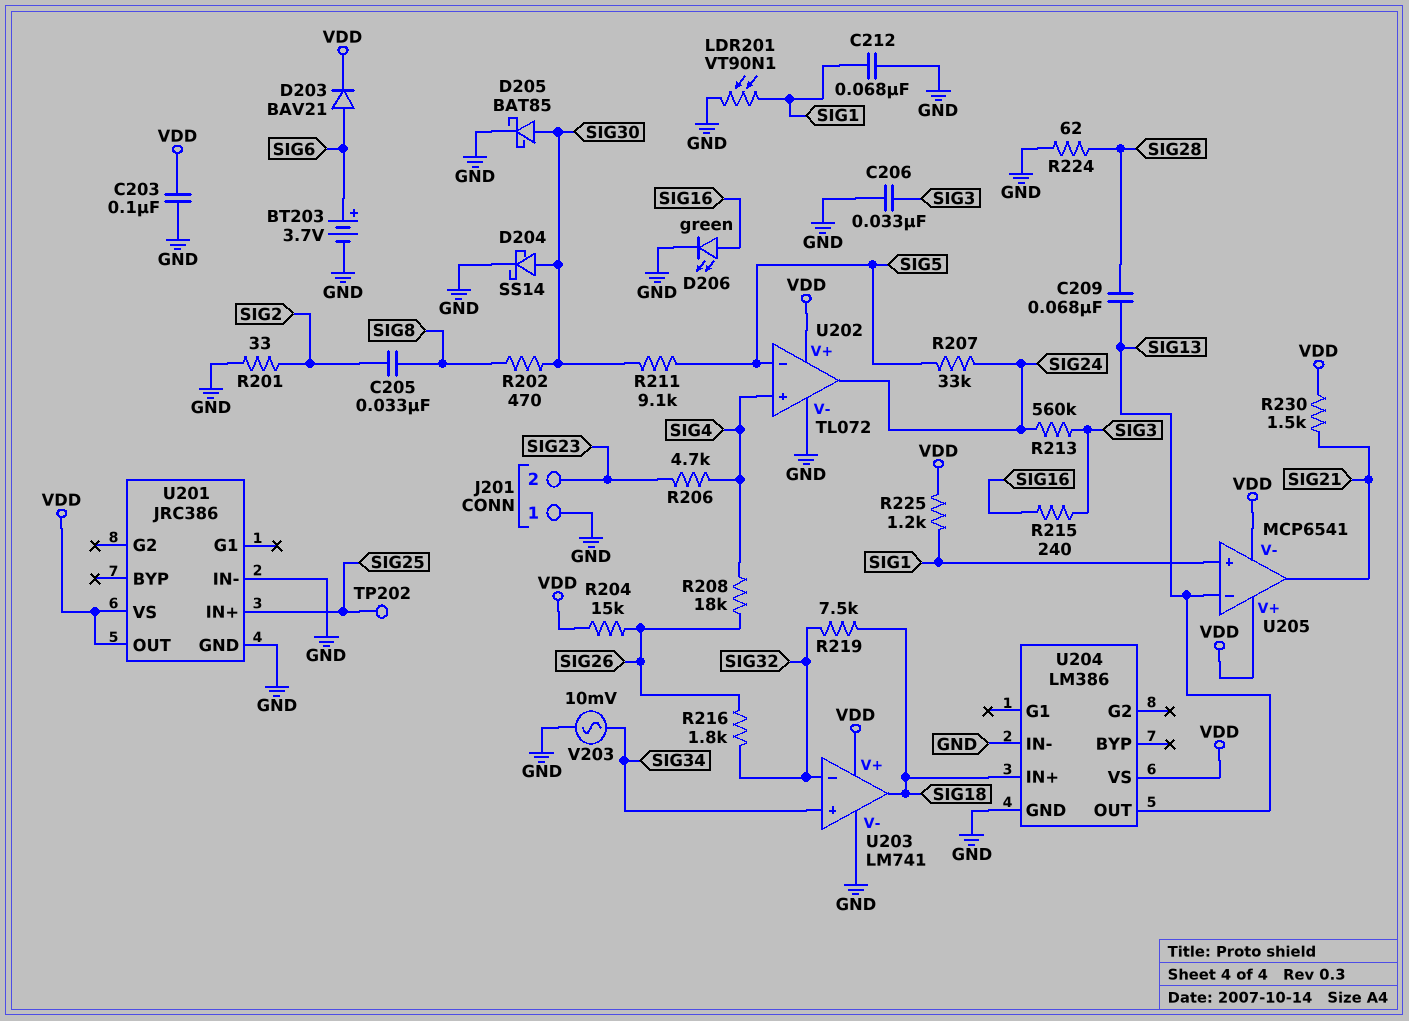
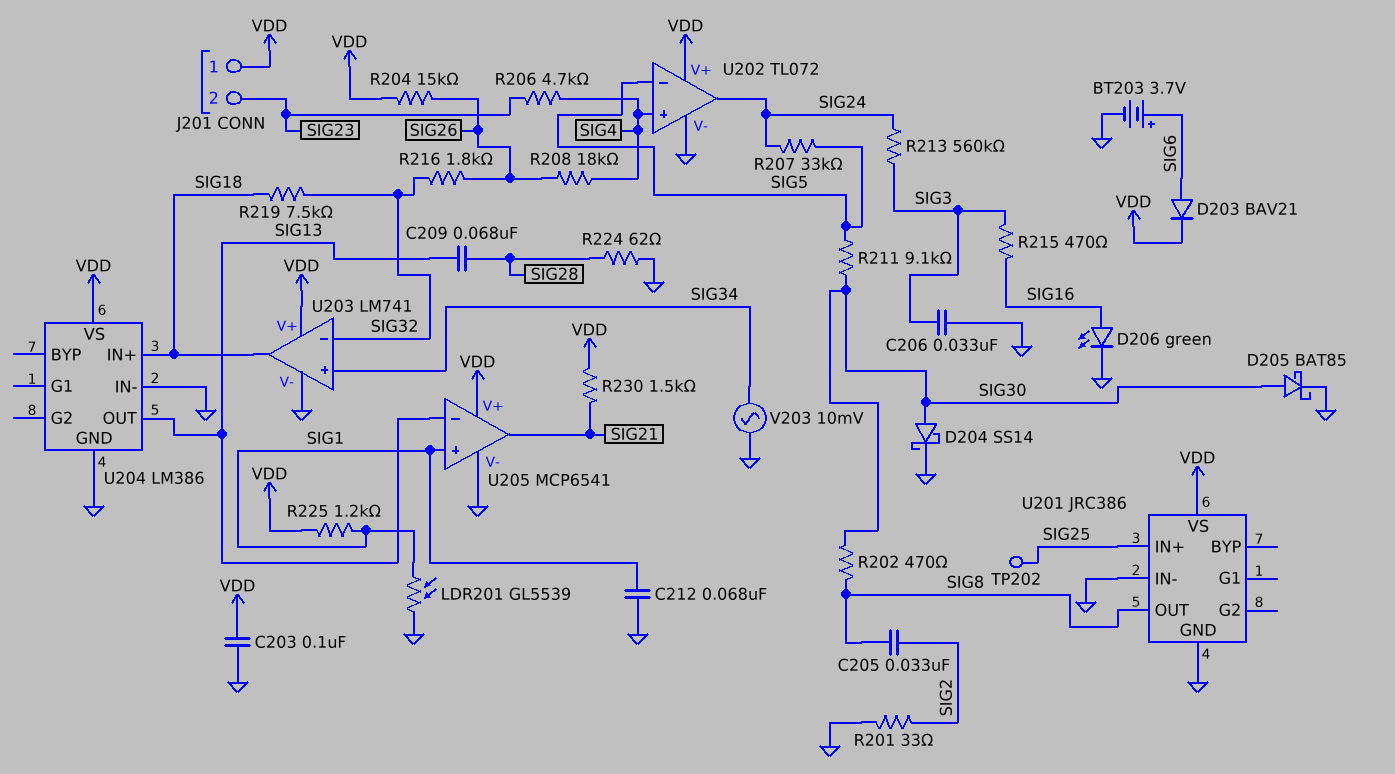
J201 pin 1: GND -> VDD
LDR201: VT90N1 (GND, SIG1) -> GL5539 (GND, SIG1)
R215: 240 (SIG3, SIG16) -> 470 (SIG3, SIG16)
U201 pin OUT: VDD -> SIG8
U205 pin V-: VDD -> GND

